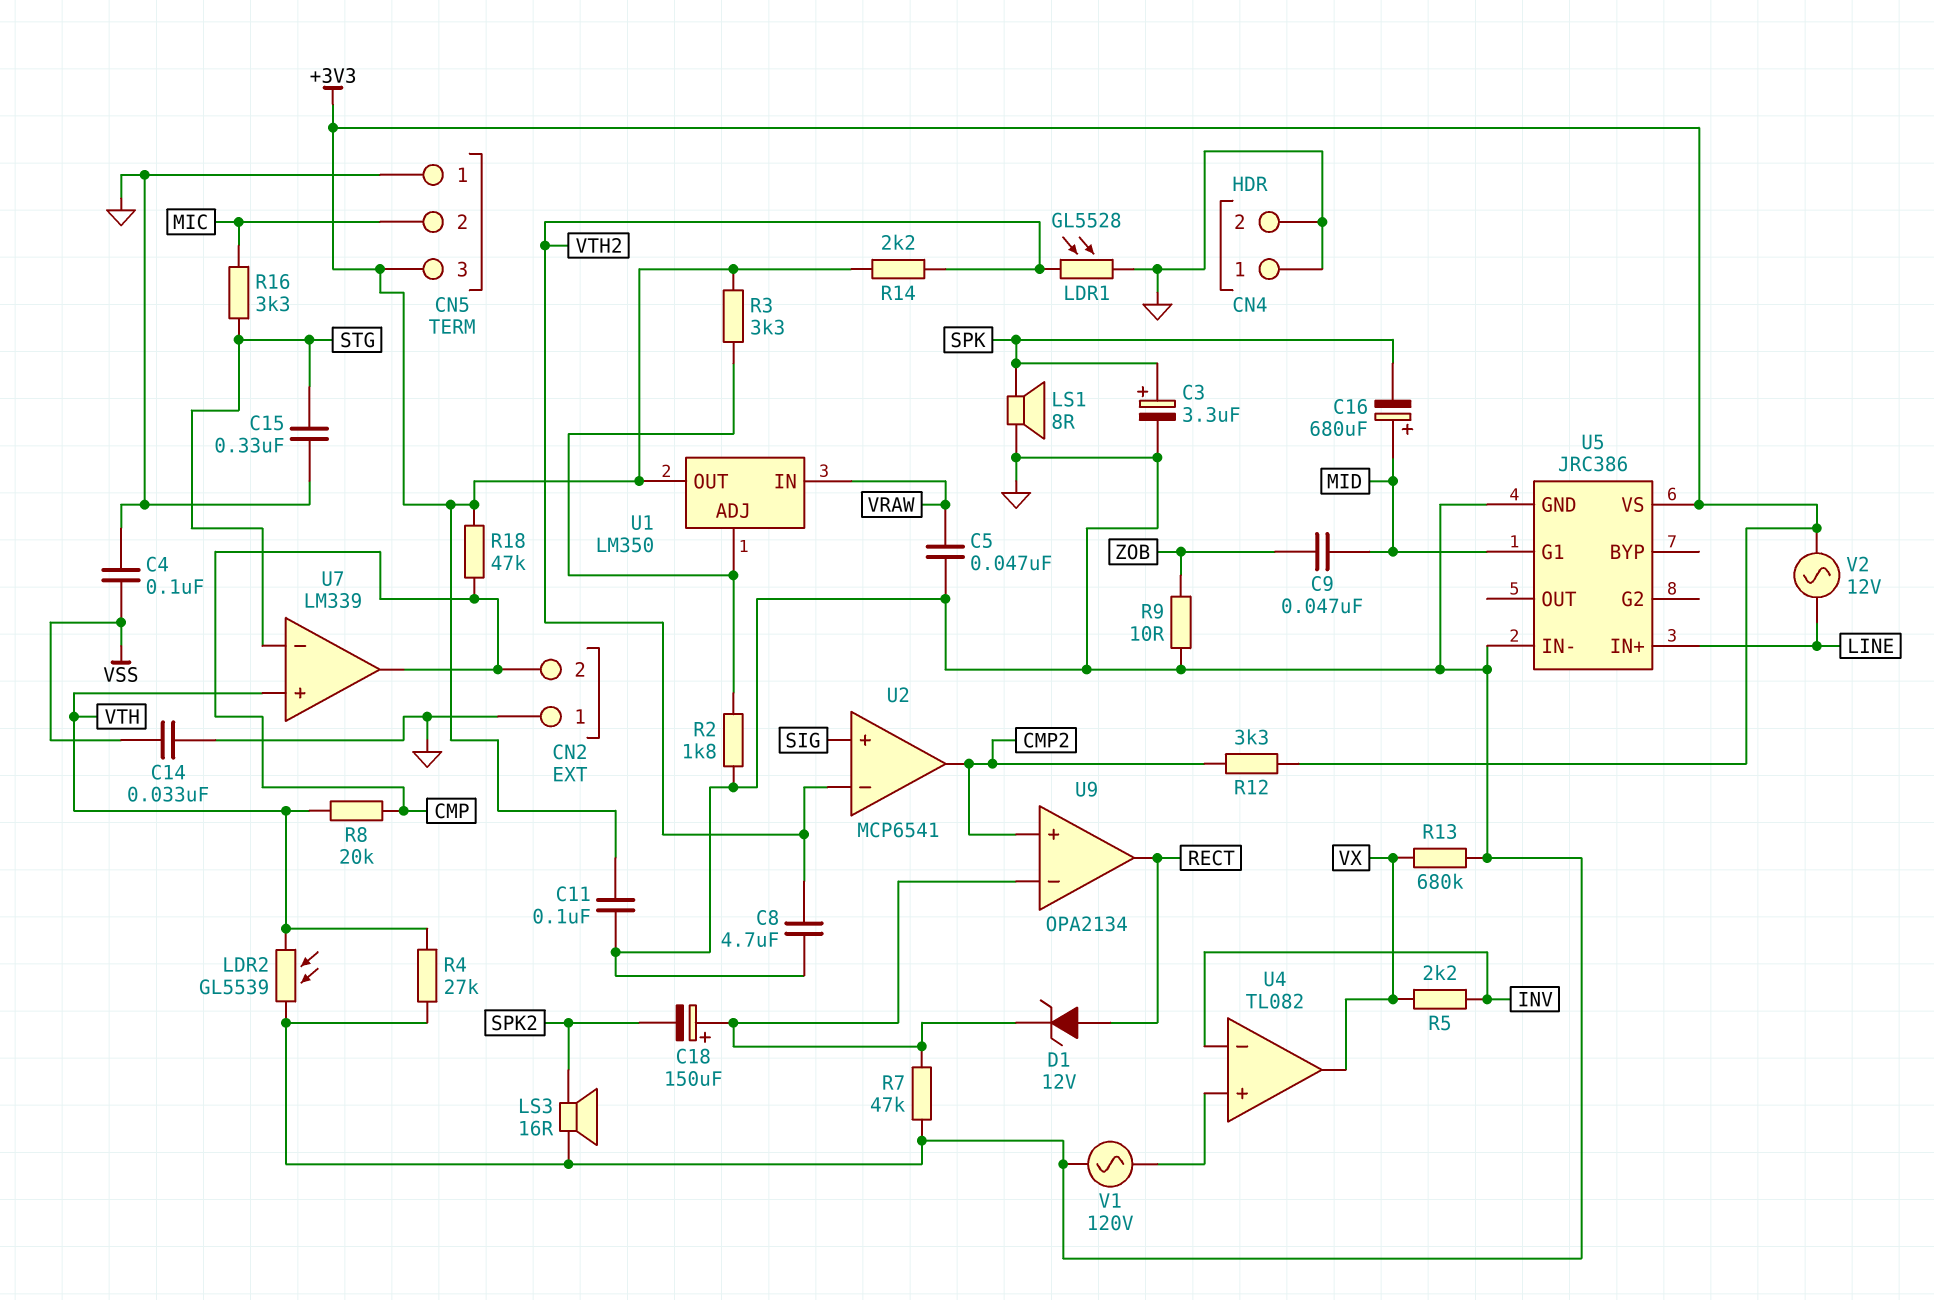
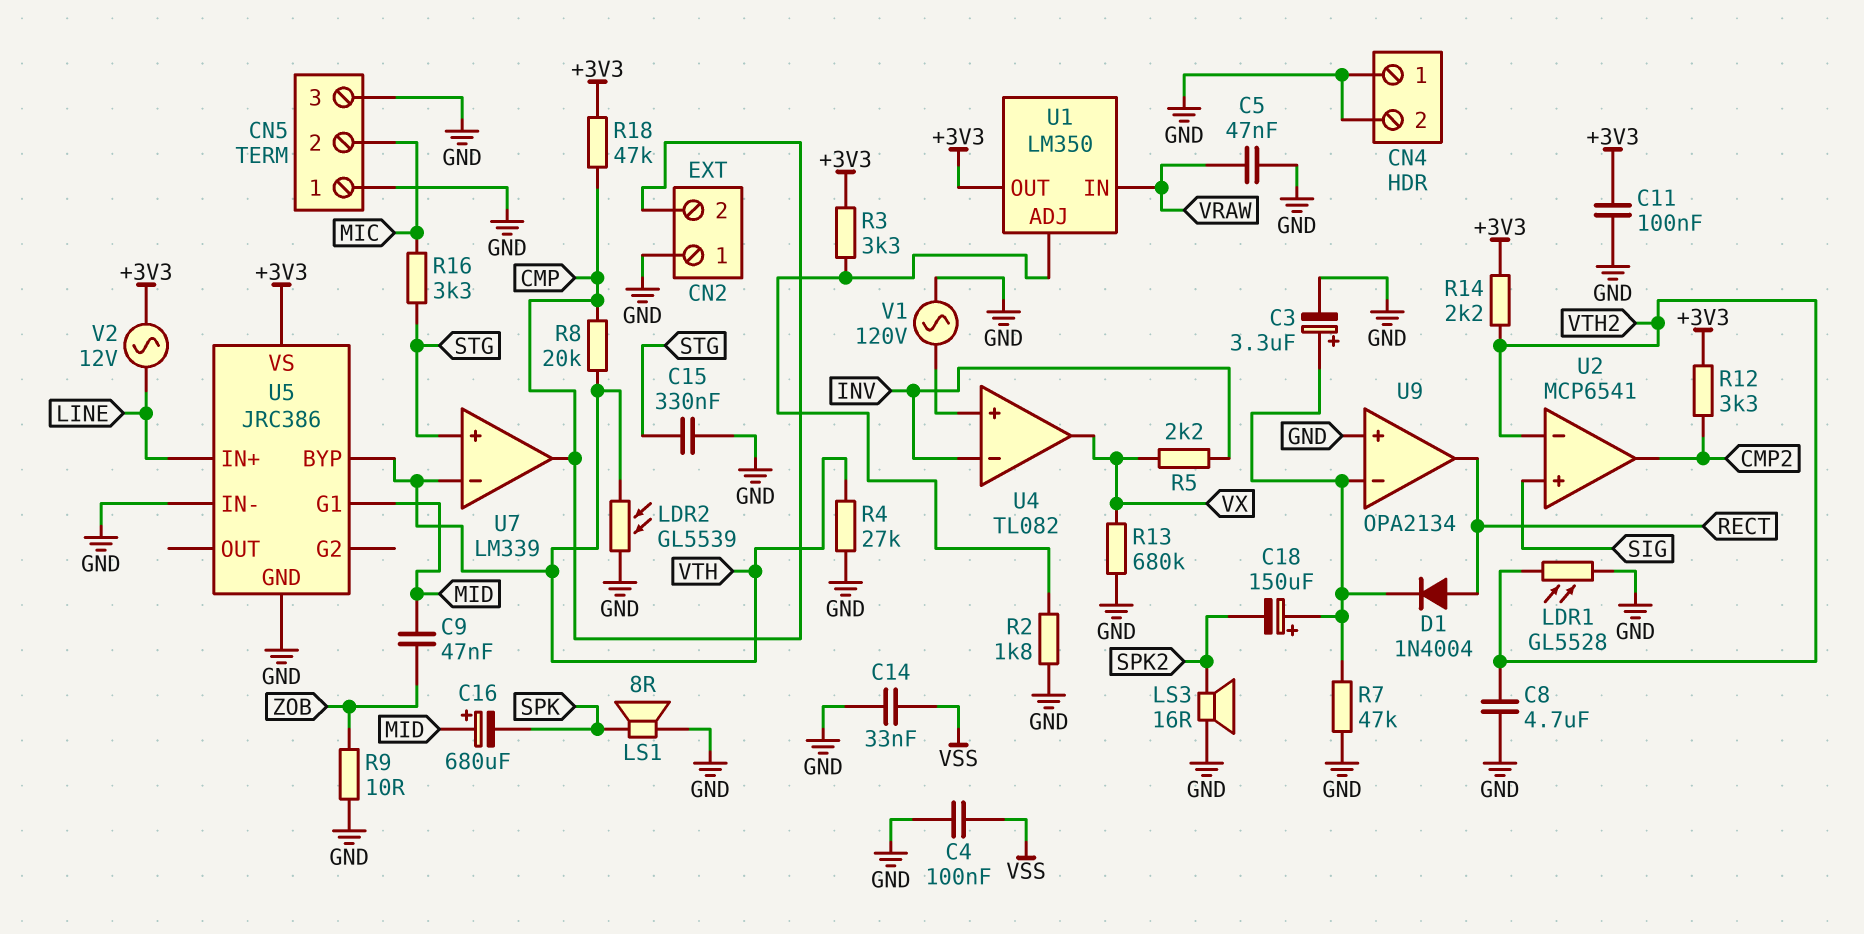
C3: 3.3uF (plus SPK, minus GND) -> 3.3uF (plus U9/in-, minus GND)
CN5 pin 3: +3V3 -> GND
D1: zener 12V (A RECT, K U9/in-) -> diode 1N4004 (A RECT, K U9/in-)
U5 pin BYP: none -> VTH
U7 pin in+: VTH -> STG
U7 pin in-: STG -> VTH
U9 pin in+: CMP2 -> GND

